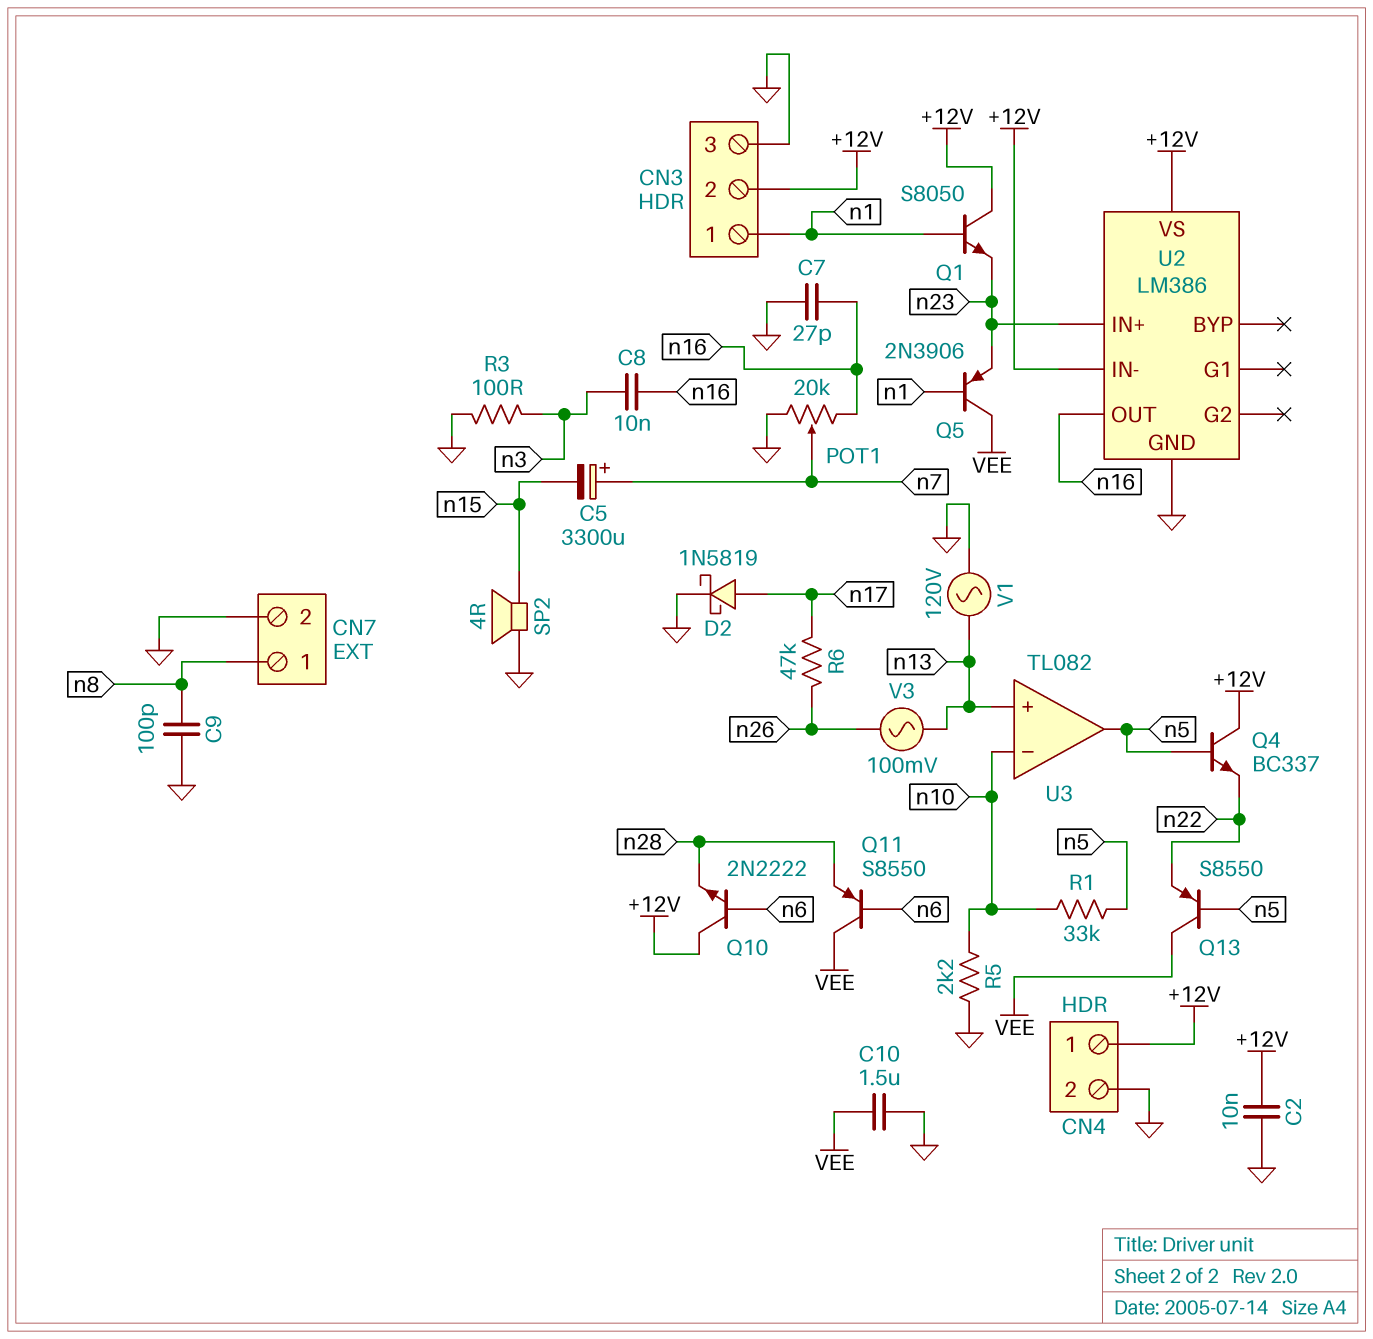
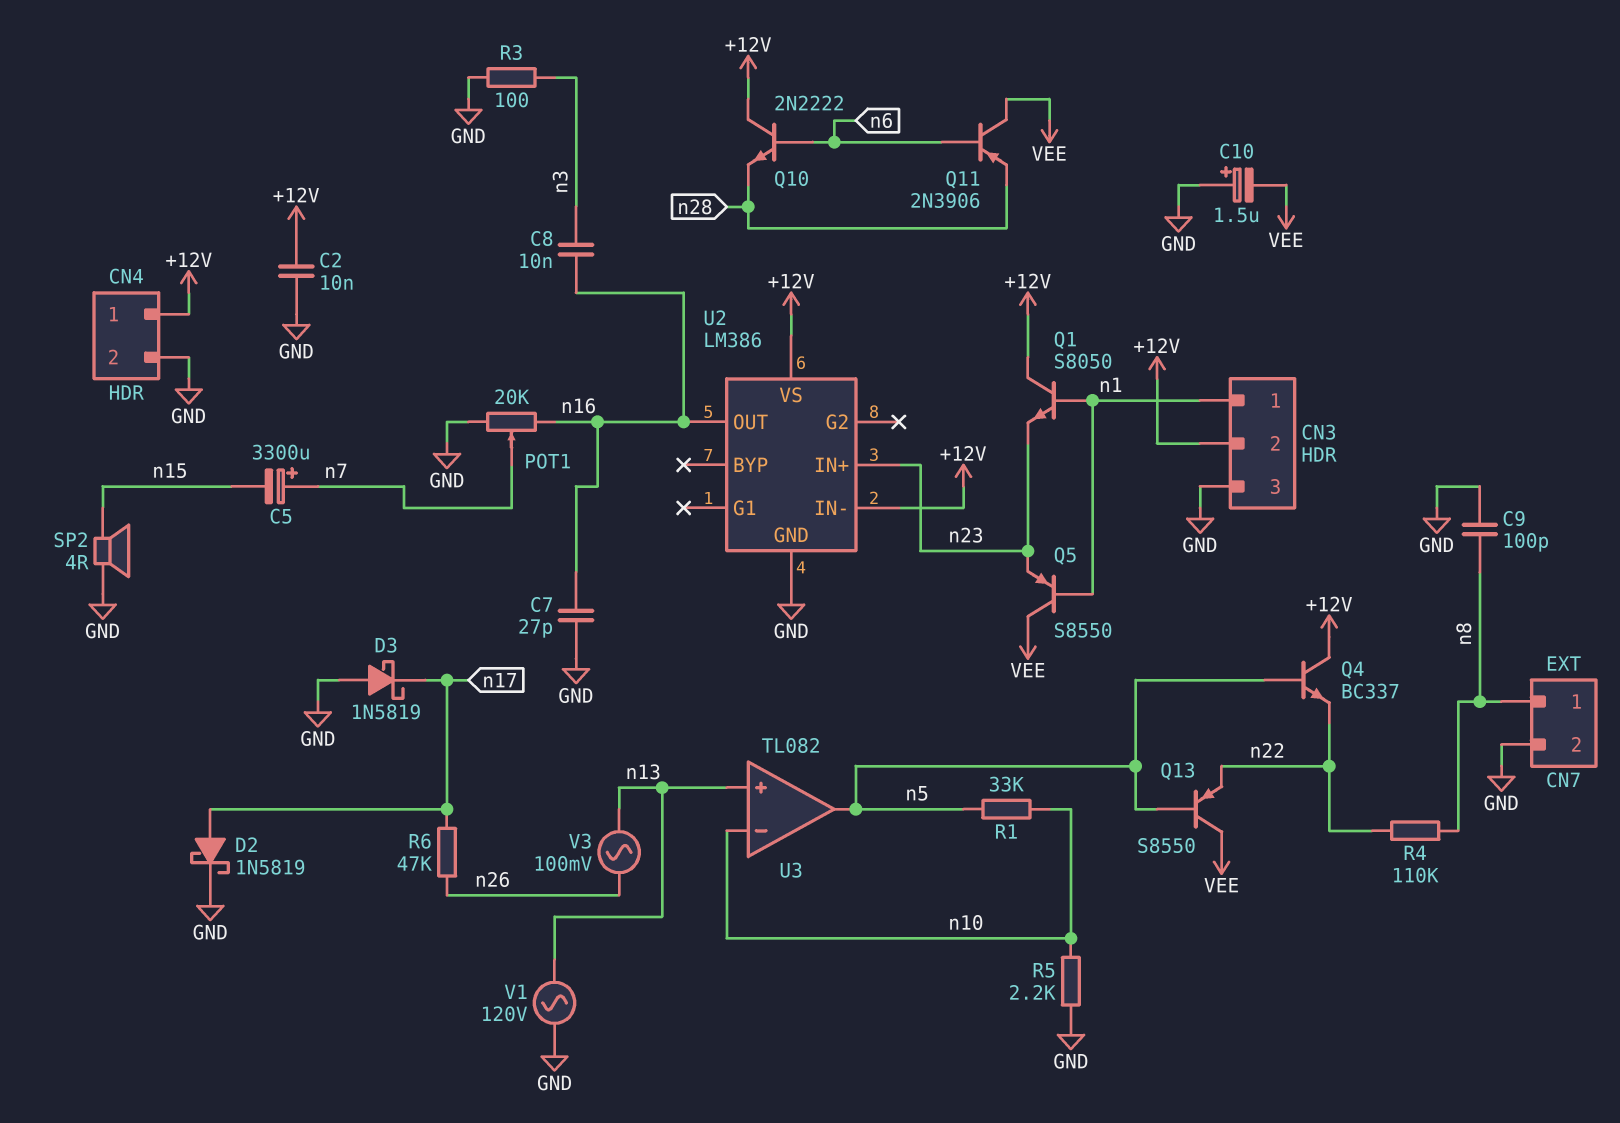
C10: 1.5uF (GND, VEE) -> 1.5uF (plus GND, minus VEE)
D3: none -> schottky 1N5819 (A GND, K n17)
Q5: PNP 2N3906 (B n1, C VEE, E n23) -> PNP S8550 (B n1, C VEE, E n23)
Q11: PNP S8550 (B n6, C VEE, E n28) -> PNP 2N3906 (B n6, C VEE, E n28)
R4: none -> 110k (n8, n22)

